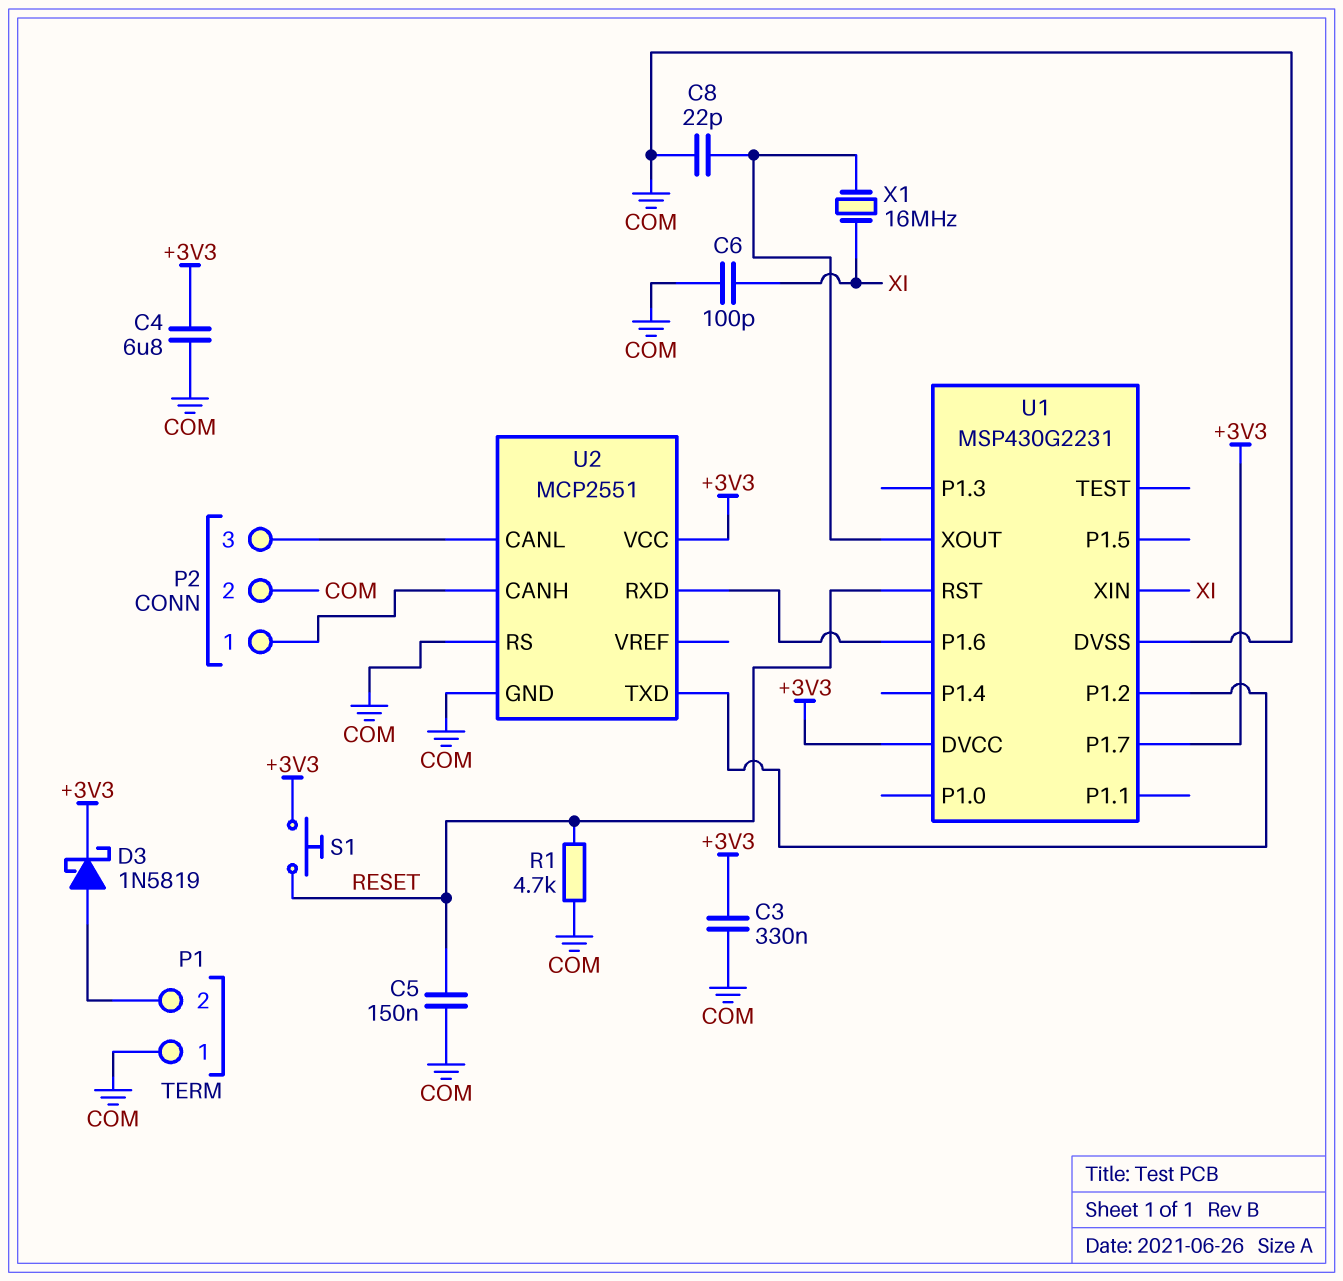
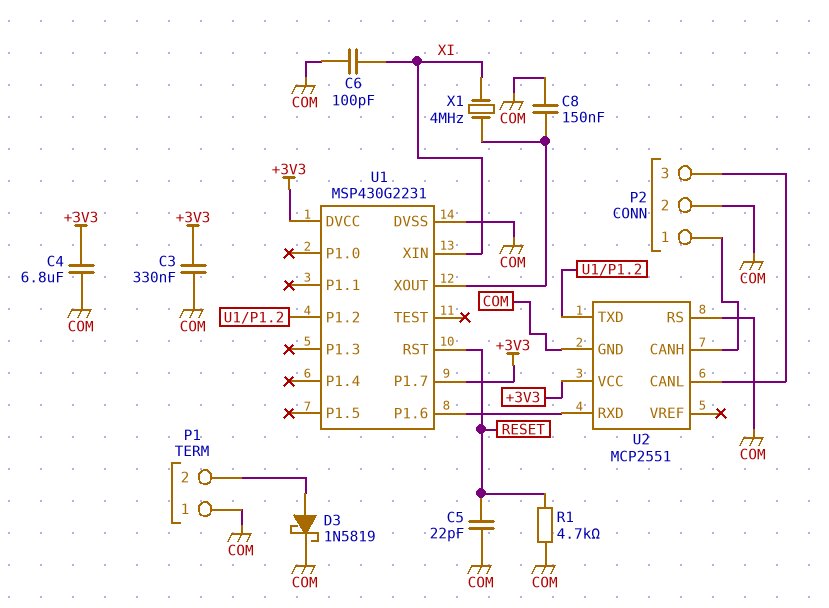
C5: 150nF (COM, RESET) -> 22pF (COM, RESET)
C8: 22pF (COM, U1/XOUT) -> 150nF (COM, U1/XOUT)
D3: schottky 1N5819 (A P1/2, K +3V3) -> schottky 1N5819 (A P1/2, K COM)
S1: button (+3V3, RESET) -> none
X1: 16MHz (U1/XOUT, XI) -> 4MHz (U1/XOUT, XI)

